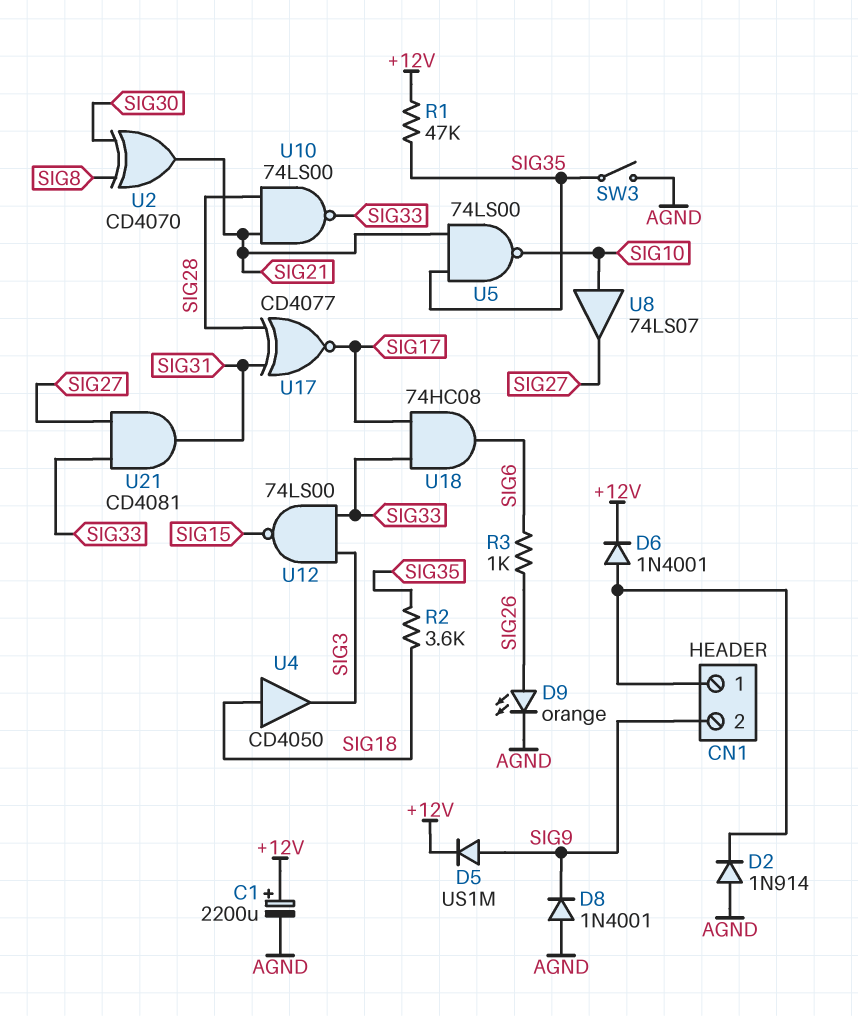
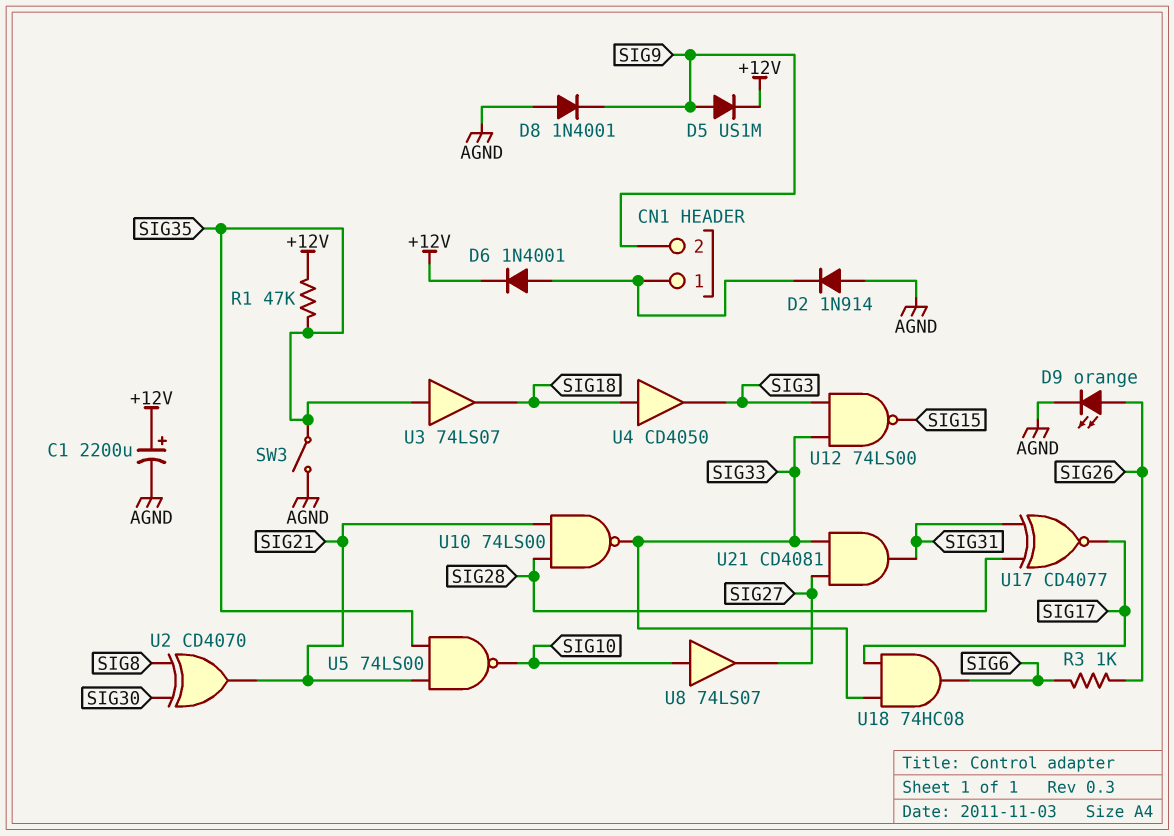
R2: 3.6k (SIG18, SIG35) -> none
U3: none -> buffer 74LS07 (in SIG35, out SIG18)

